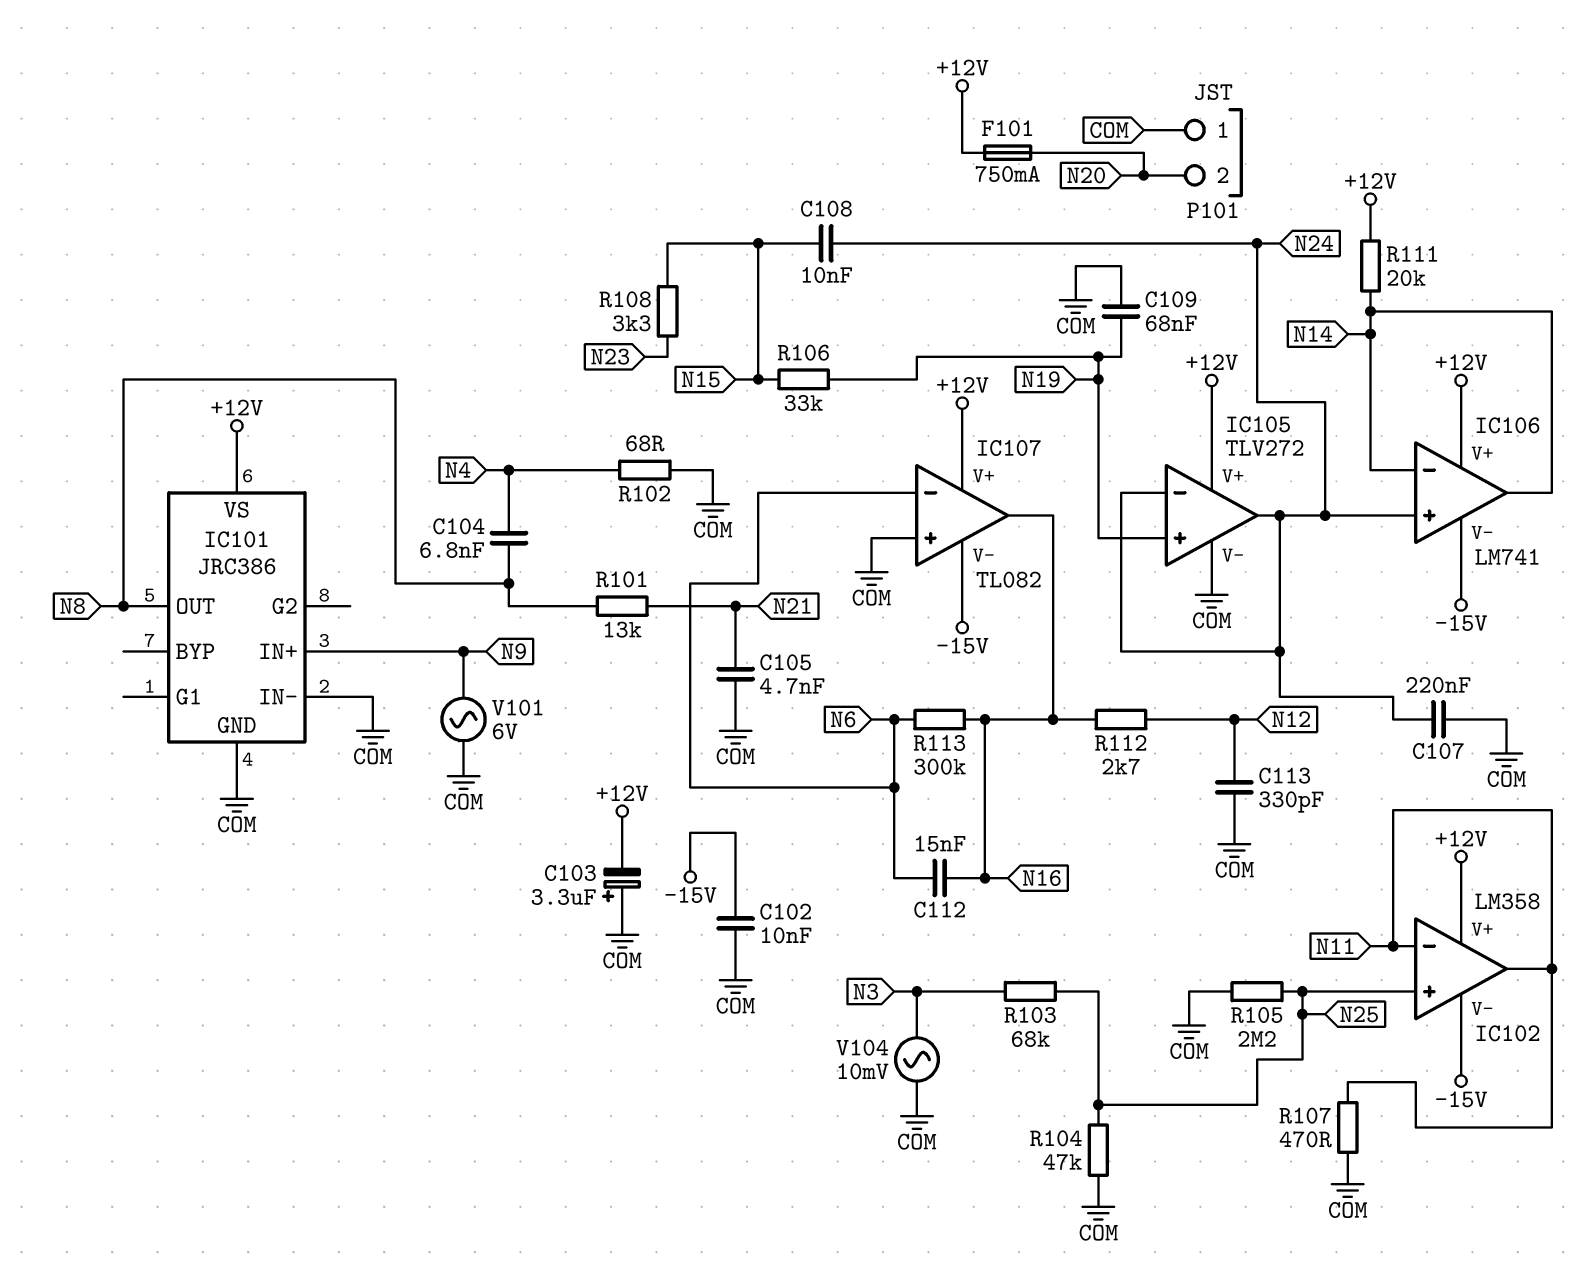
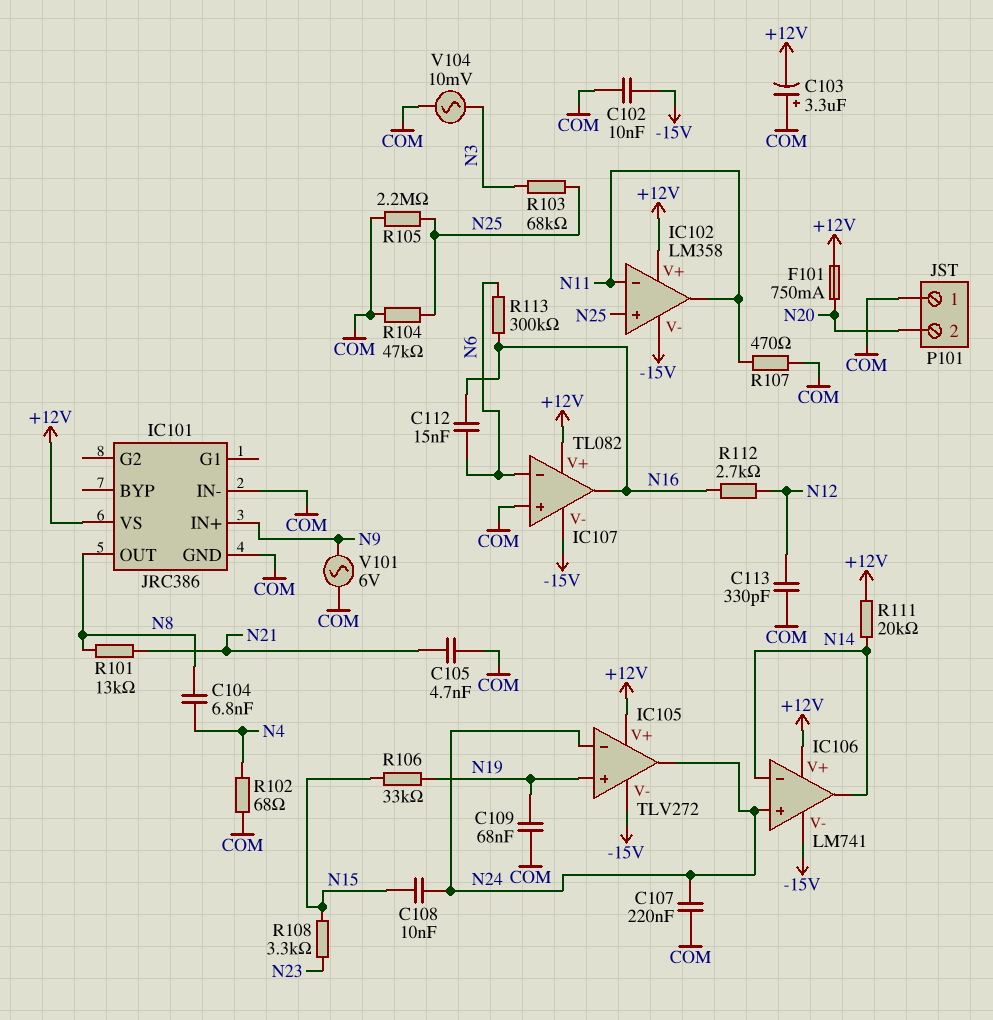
IC105 pin V-: COM -> -15V

